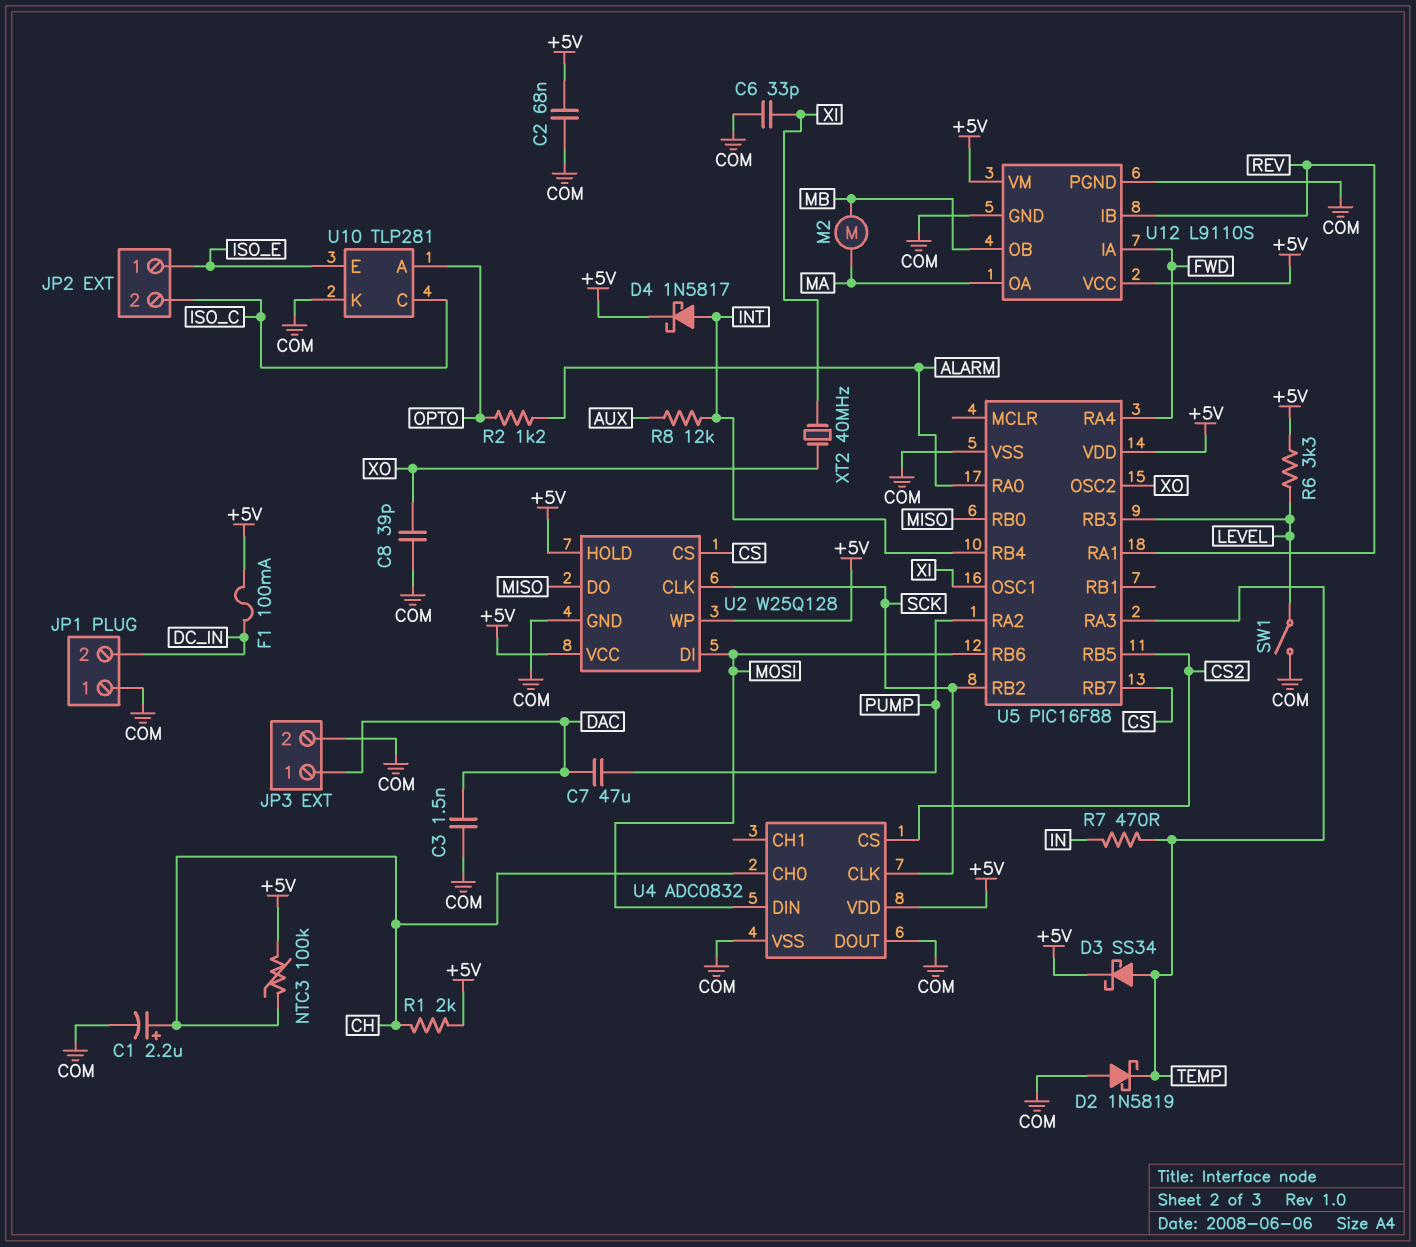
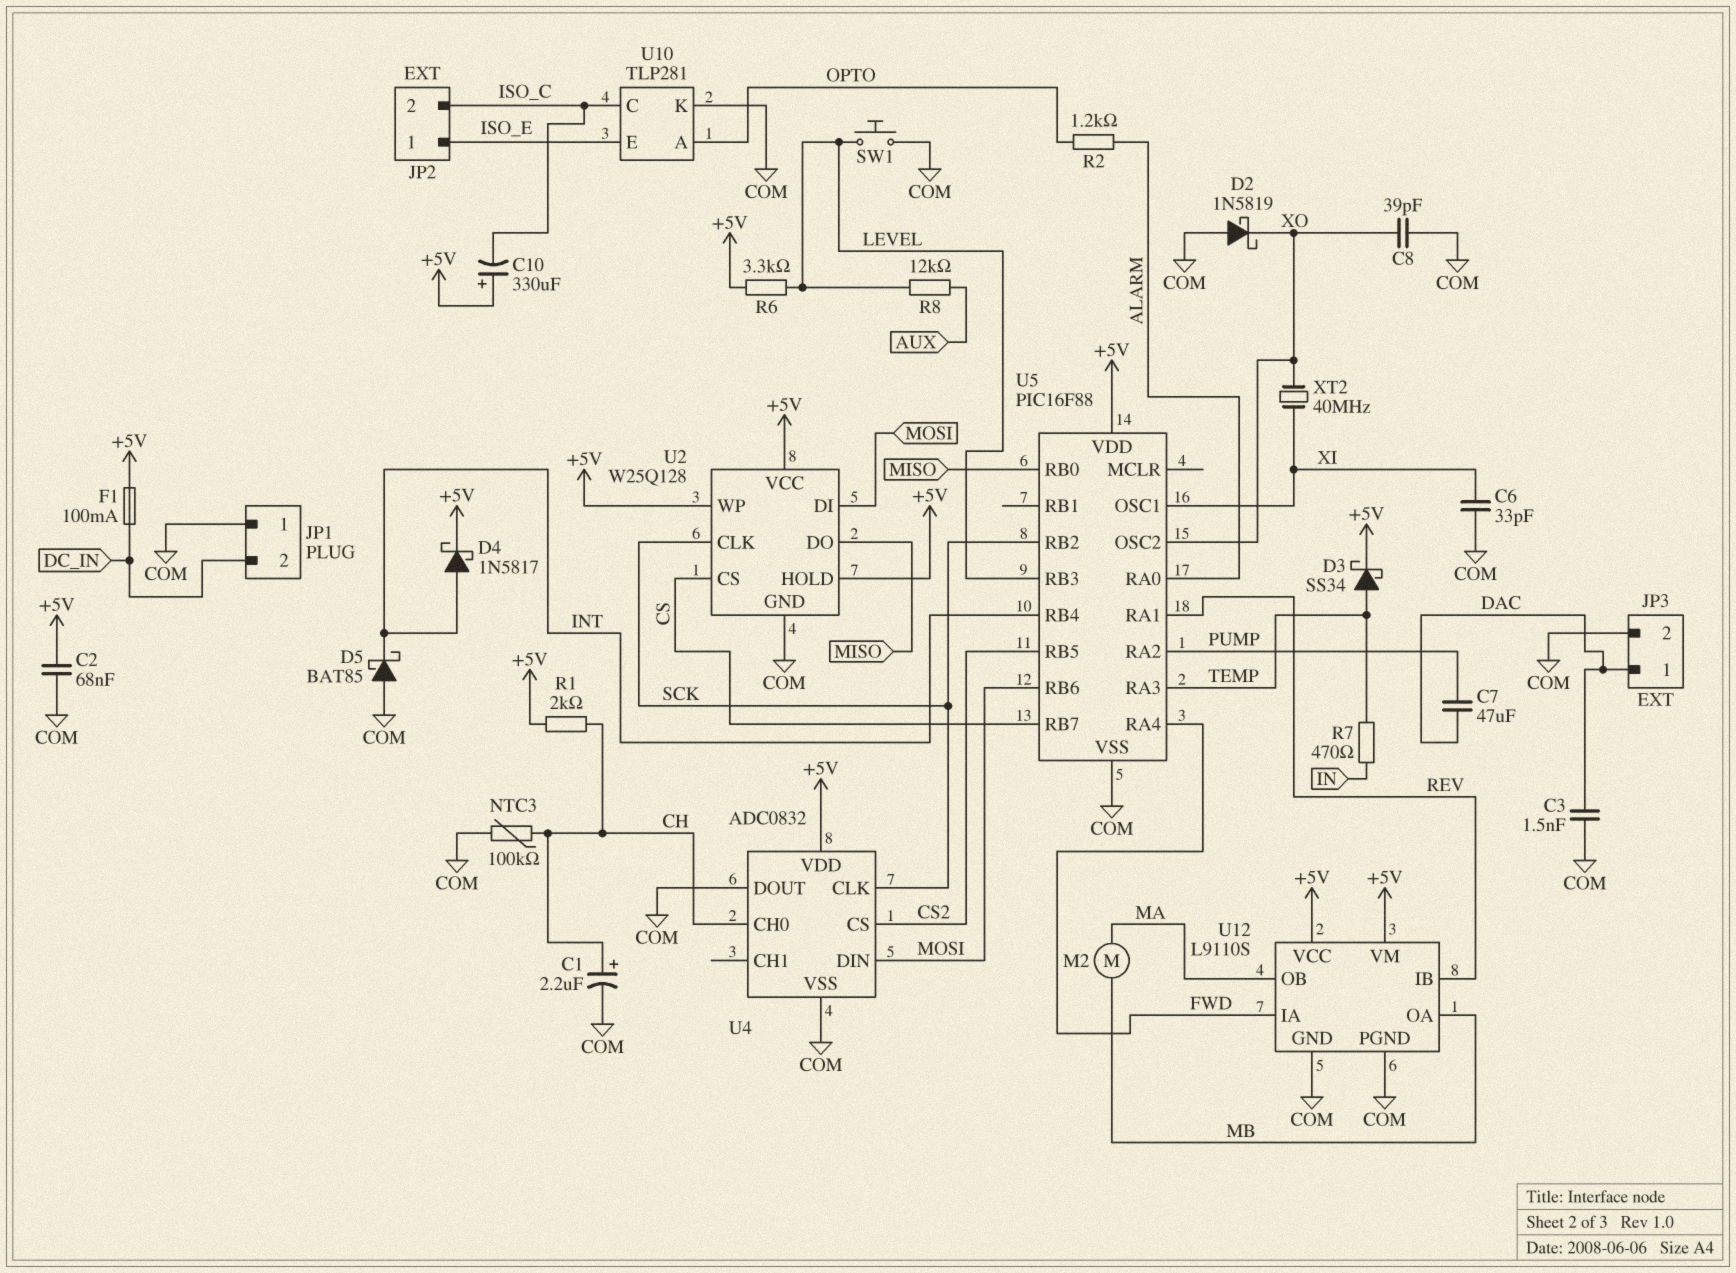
C10: none -> 330uF (plus +5V, minus ISO_C)
D2: schottky 1N5819 (A COM, K TEMP) -> schottky 1N5819 (A COM, K XO)
D5: none -> schottky BAT85 (A COM, K INT)
NTC3: 100k (+5V, CH) -> 100k (CH, COM)
R8: 12k (AUX, INT) -> 12k (AUX, LEVEL)
SW1: switch (COM, LEVEL) -> button (COM, LEVEL)
U12 pin OA: MA -> MB
U12 pin OB: MB -> MA

